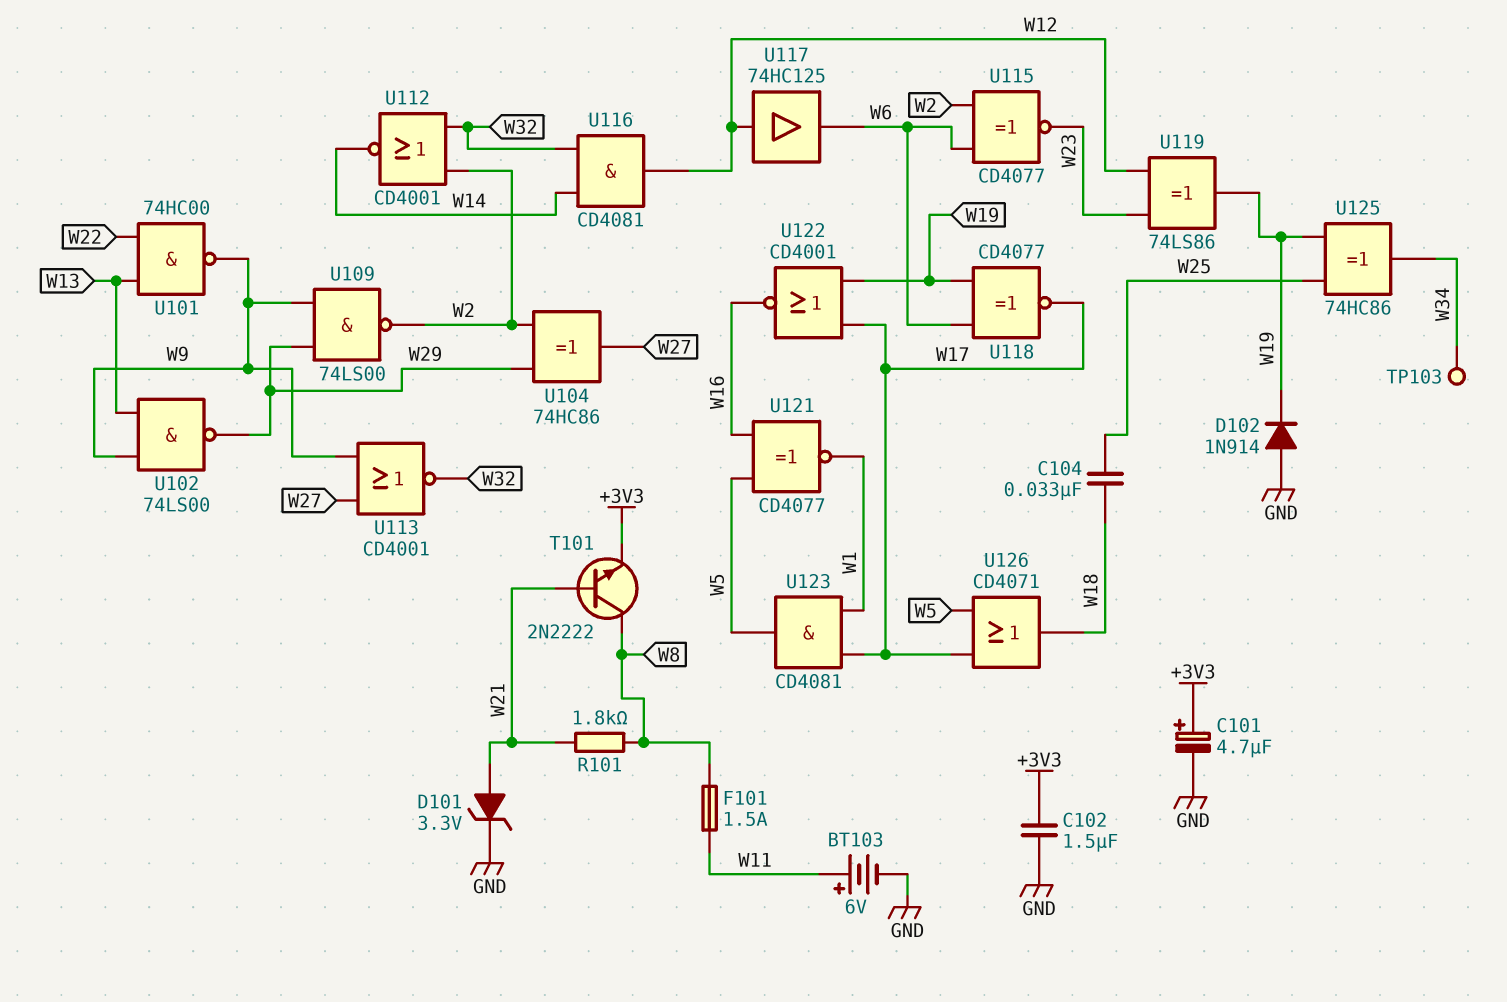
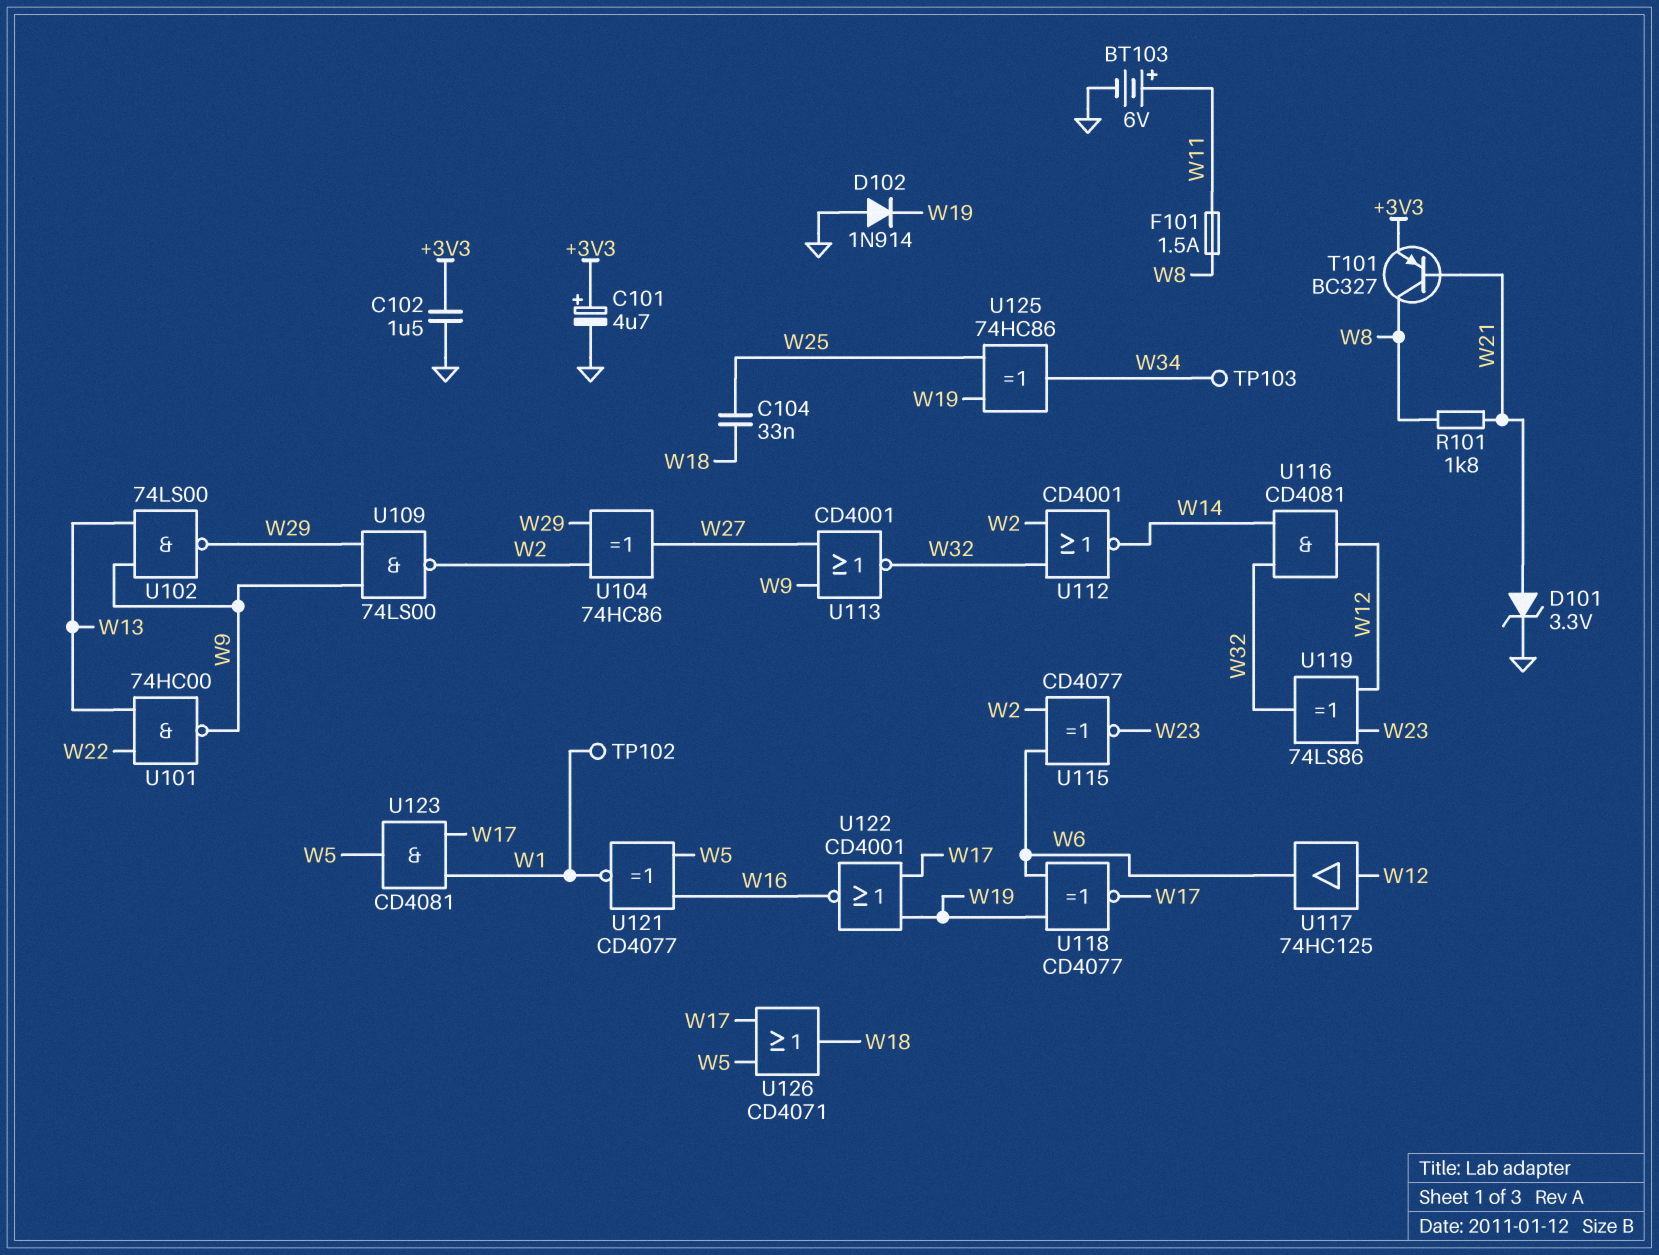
T101: NPN 2N2222 (B W21, C W8, E +3V3) -> PNP BC327 (B W21, C W8, E +3V3)
TP102: none -> test point (W1)
U119: XOR 74LS86 (in W12, in W23, out W19) -> XOR 74LS86 (in W12, in W23, out W32)

